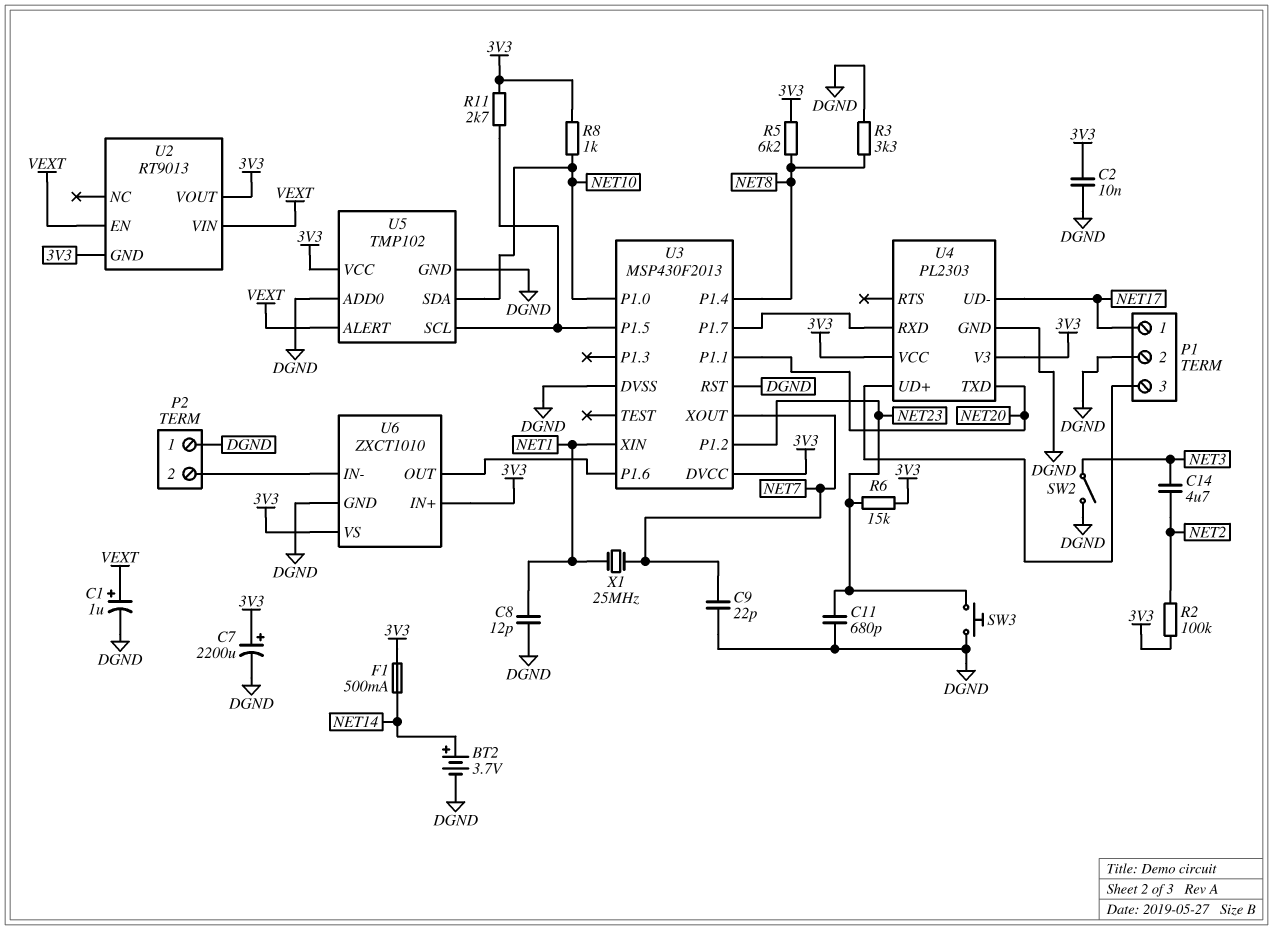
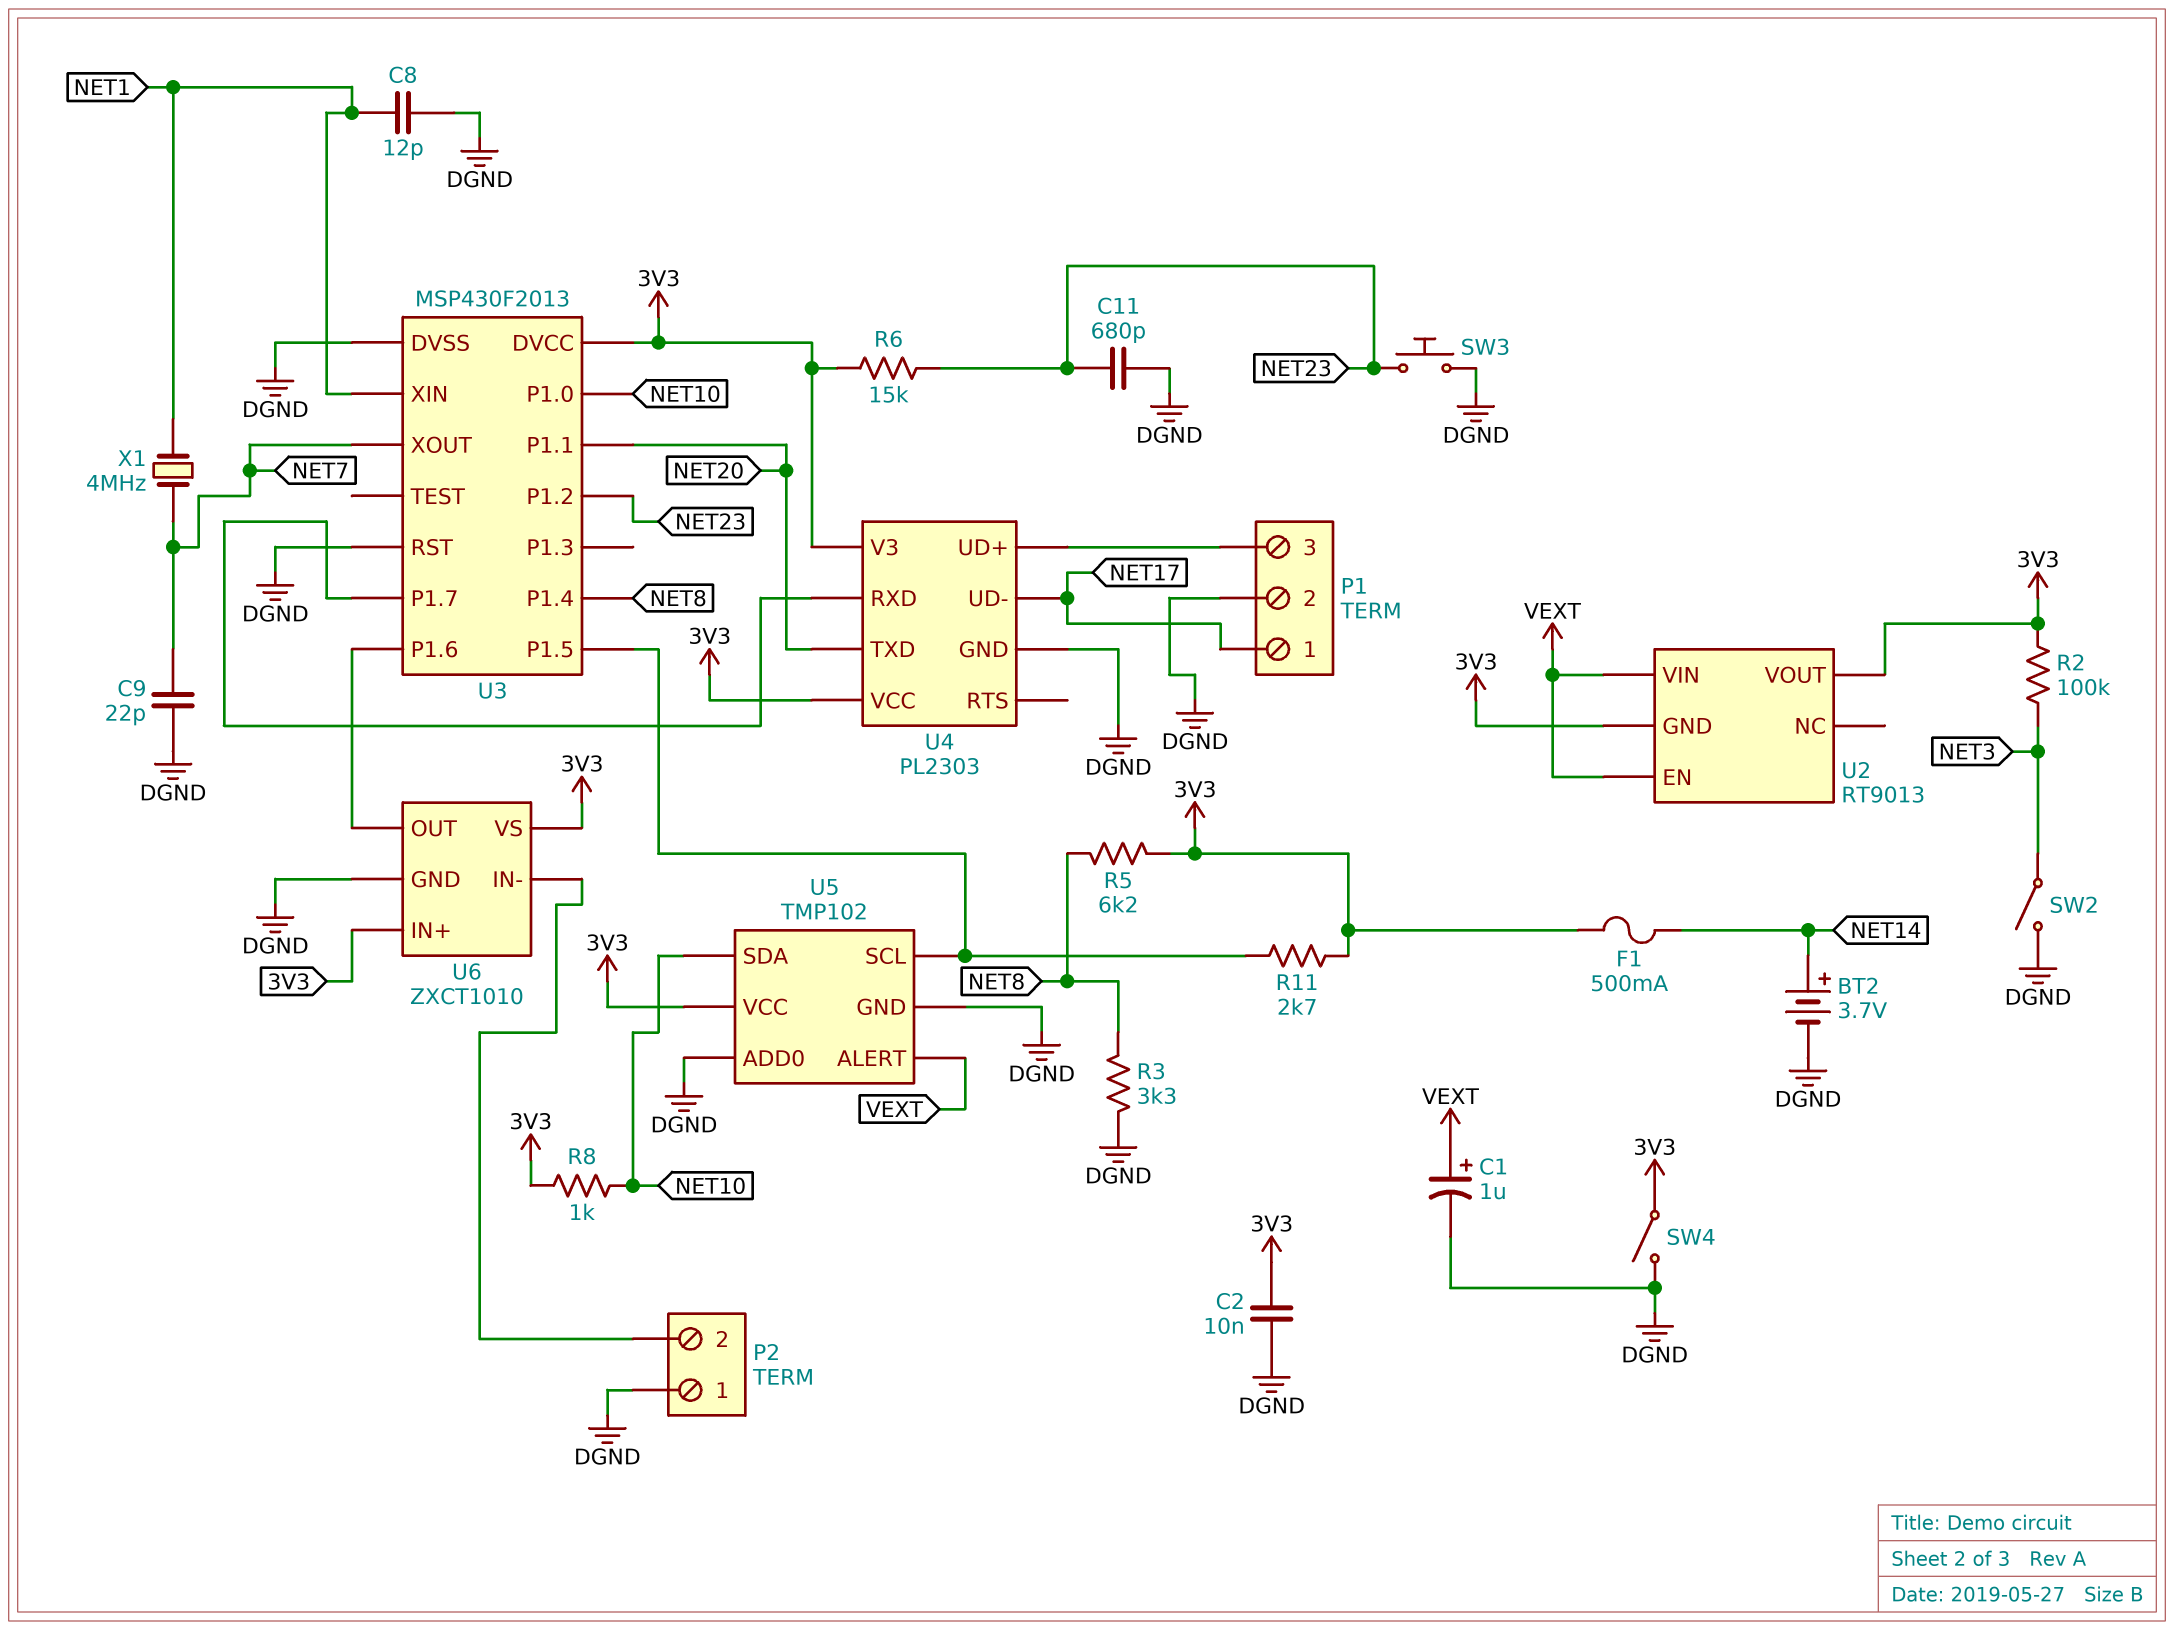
C7: 2200uF (plus 3V3, minus DGND) -> none
C14: 4.7uF (NET2, NET3) -> none
R2: 100k (3V3, NET2) -> 100k (3V3, NET3)
SW4: none -> switch (3V3, DGND)
X1: 25MHz (NET1, NET7) -> 4MHz (NET1, NET7)

